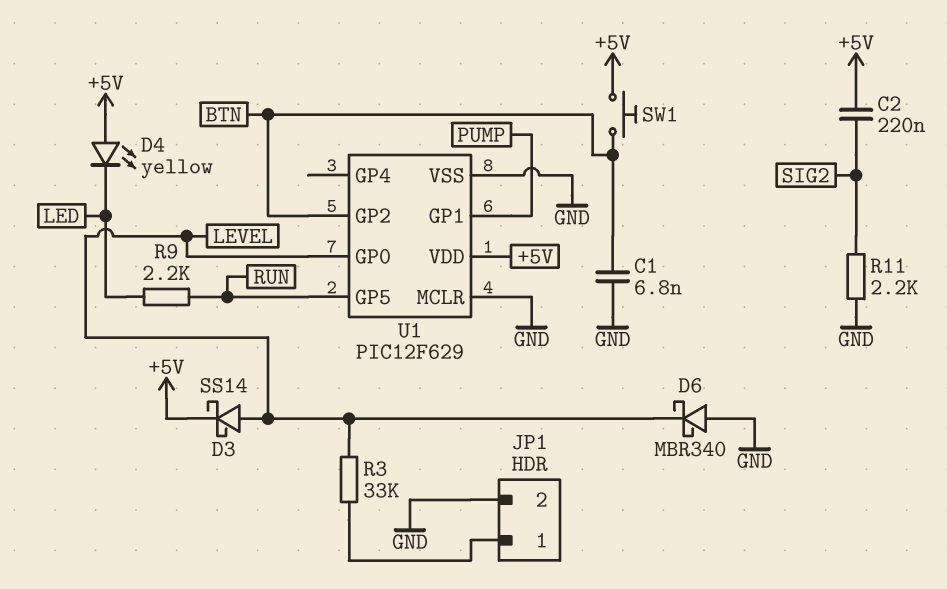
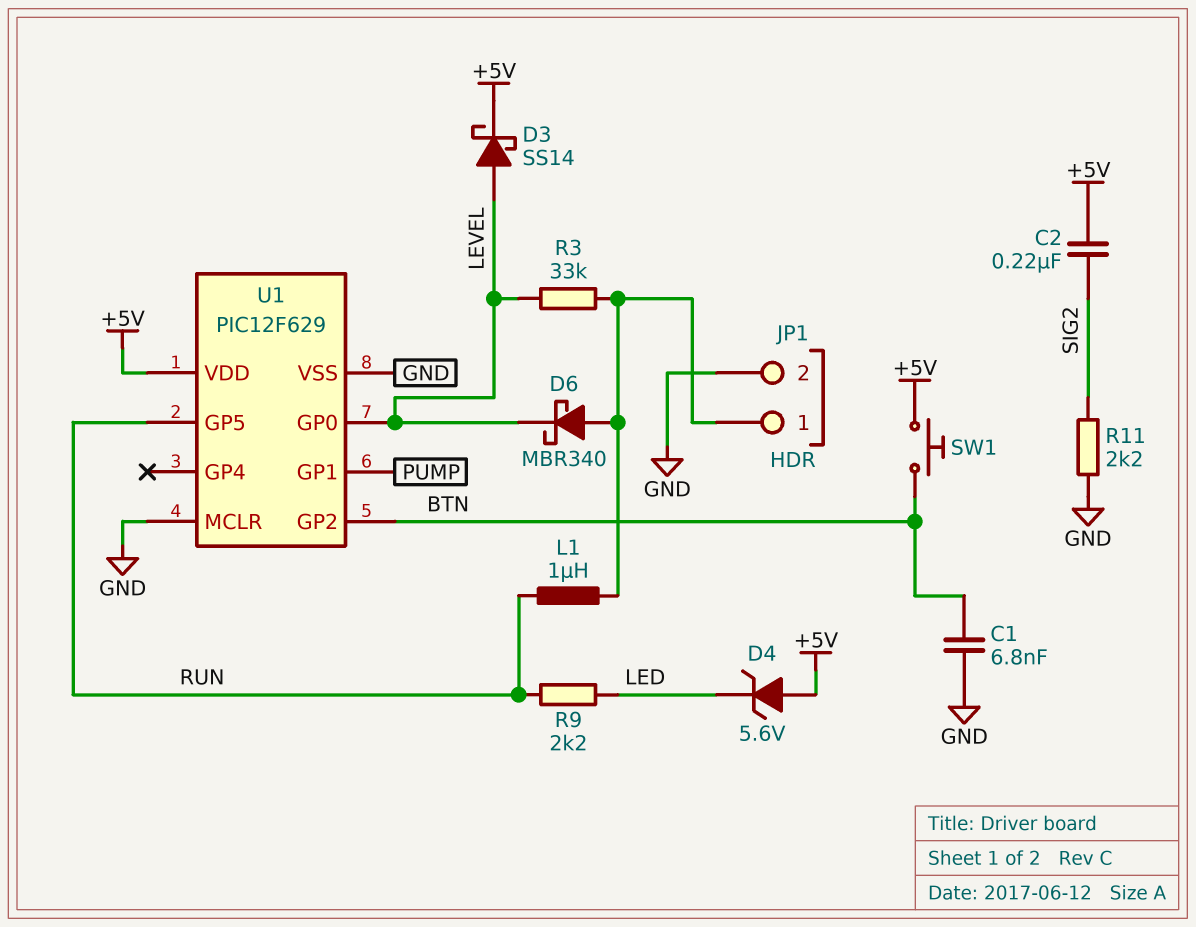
D4: LED yellow (A +5V, K LED) -> zener 5.6V (A +5V, K LED)
D6: schottky MBR340 (A GND, K LEVEL) -> schottky MBR340 (A JP1/1, K LEVEL)
L1: none -> 1uH (JP1/1, RUN)

